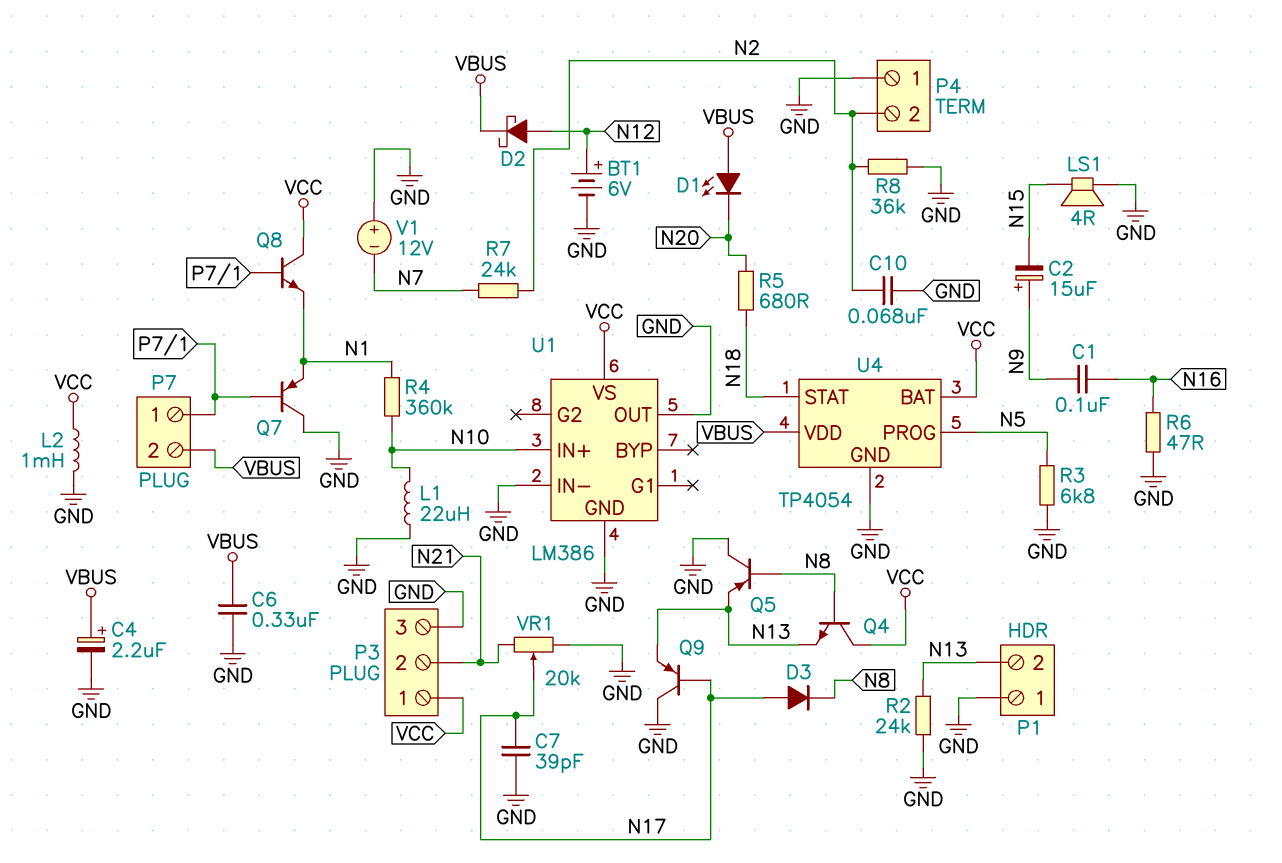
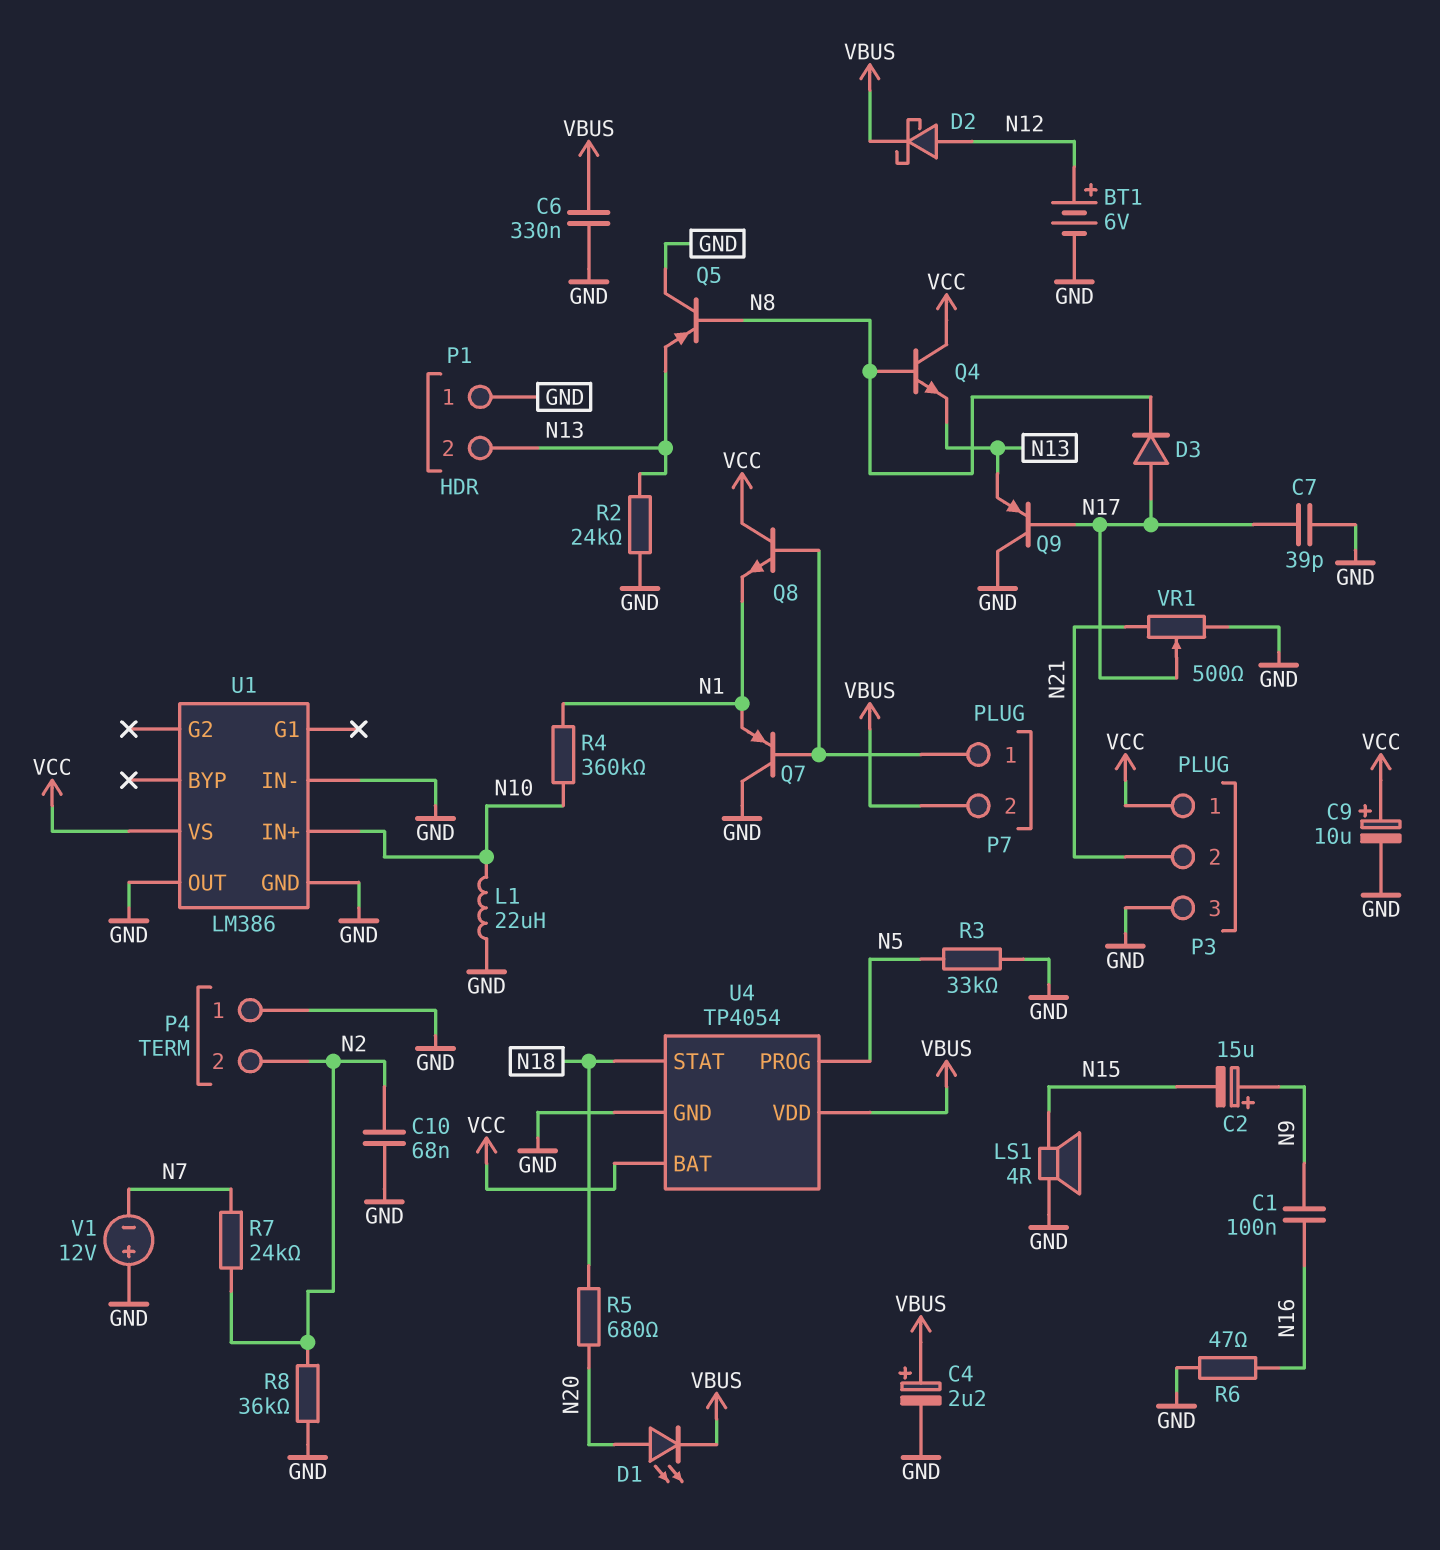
C9: none -> 10uF (plus VCC, minus GND)
D1: LED (A VBUS, K N20) -> LED (A N20, K VBUS)
L2: 1mH (GND, VCC) -> none
R3: 6.8k (GND, N5) -> 33k (GND, N5)
VR1: 20k (GND, N21, wiper N17) -> 500 (GND, N21, wiper N17)

